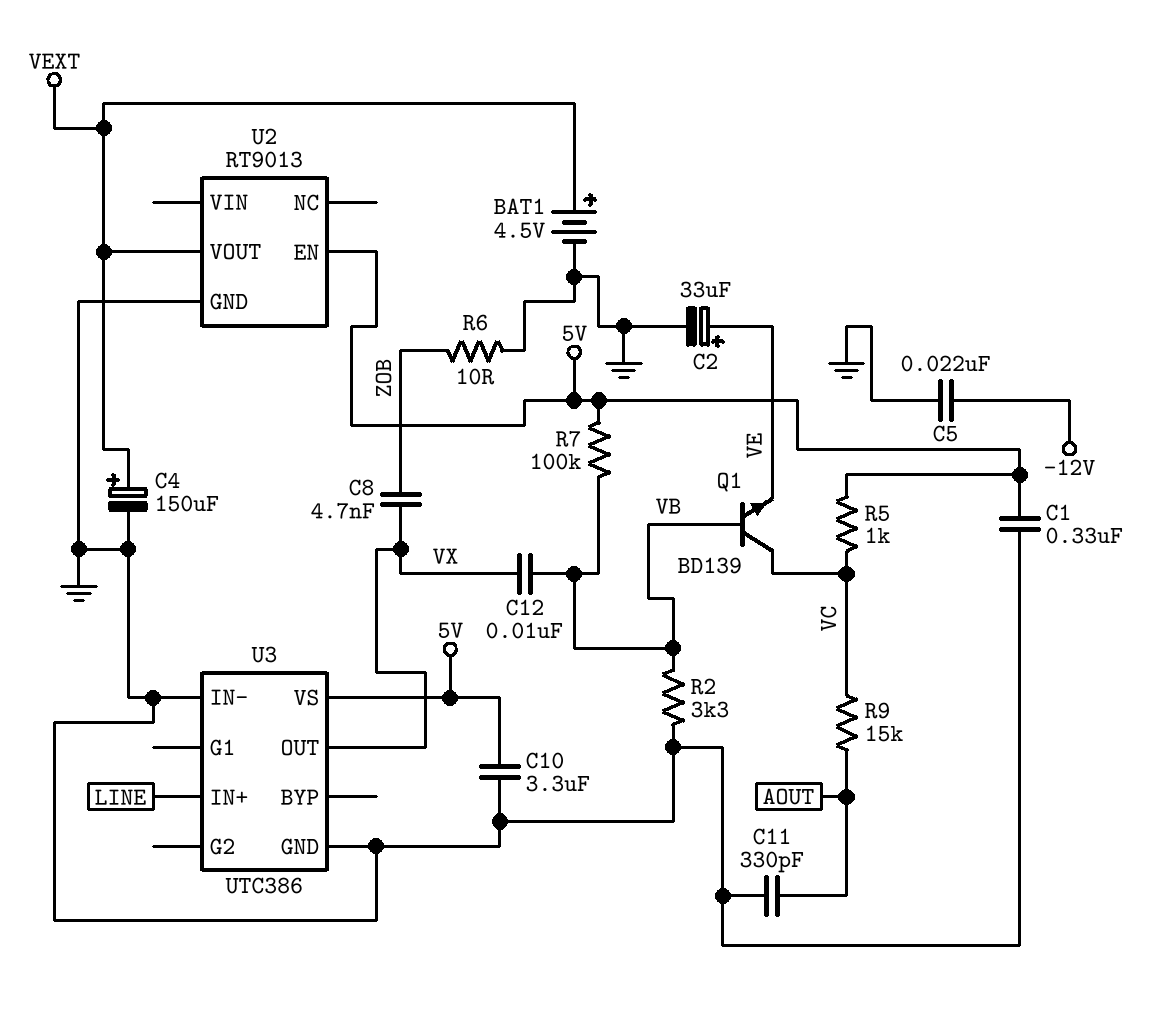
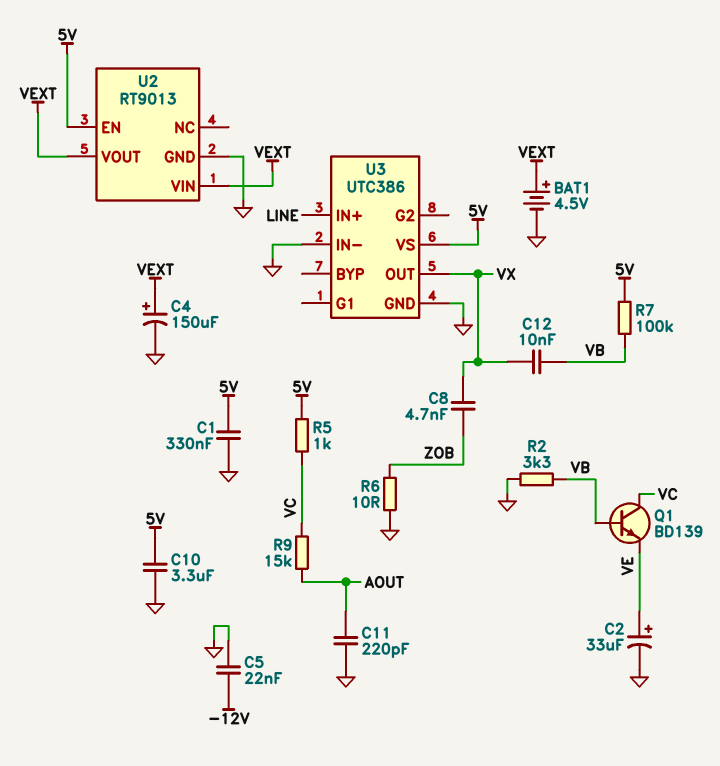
C11: 330pF (AOUT, GND) -> 220pF (AOUT, GND)
U2 pin VIN: none -> VEXT

